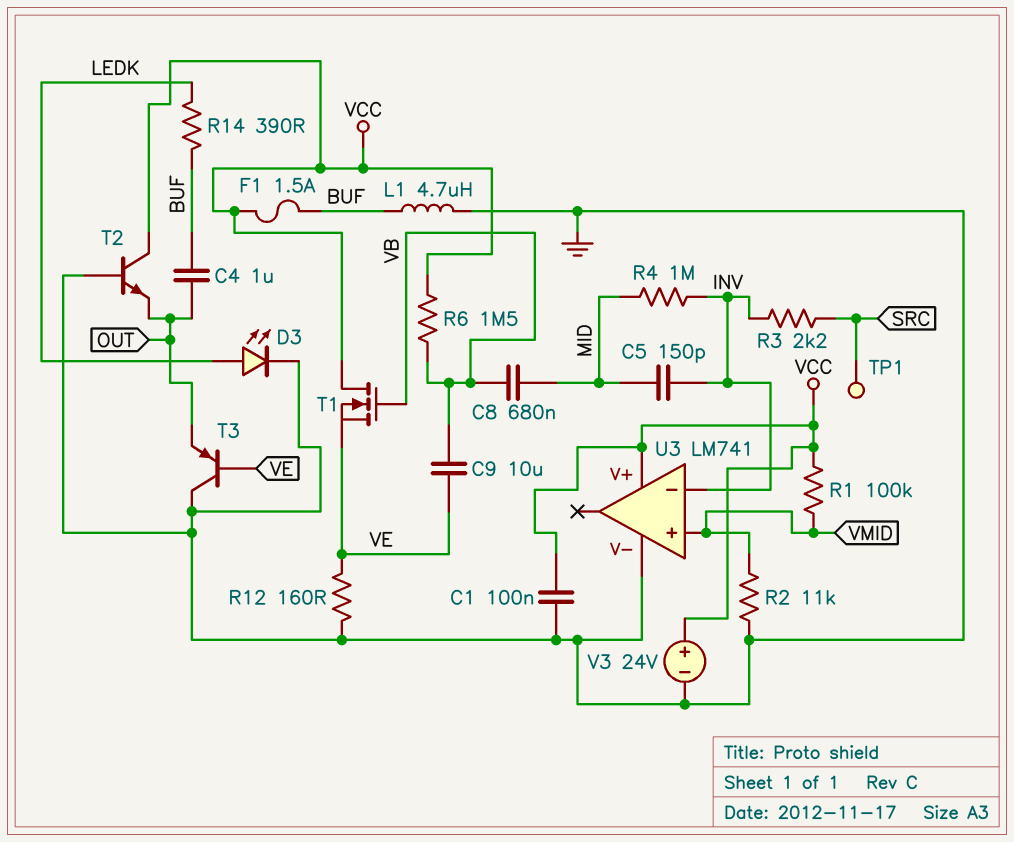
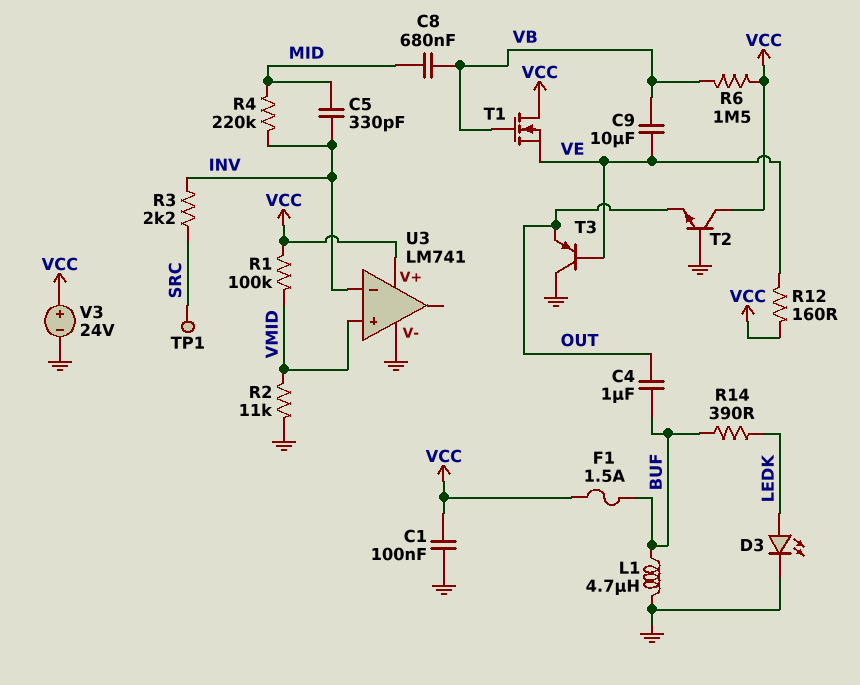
C5: 150pF (INV, MID) -> 330pF (INV, MID)
R4: 1M (INV, MID) -> 220k (INV, MID)
R12: 160 (GND, VE) -> 160 (VCC, VE)

